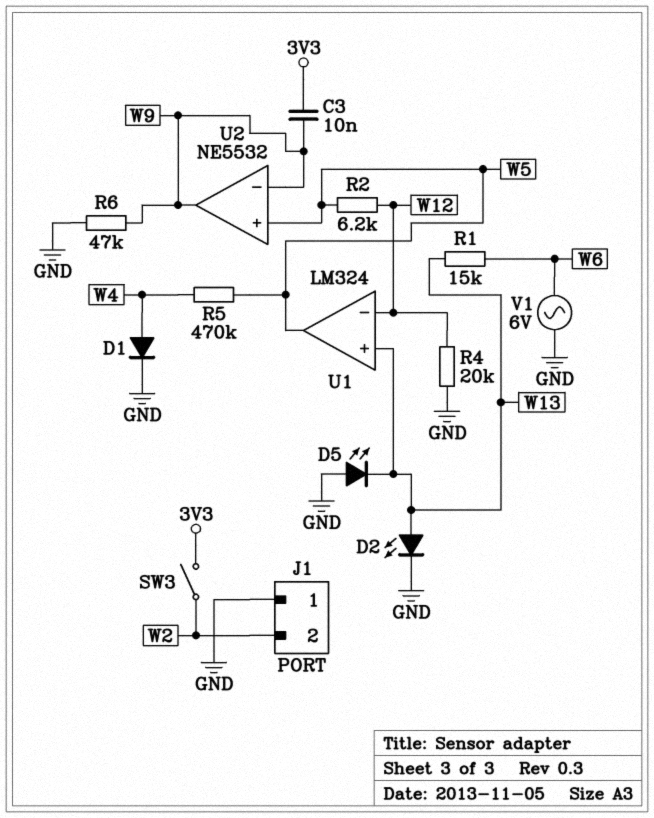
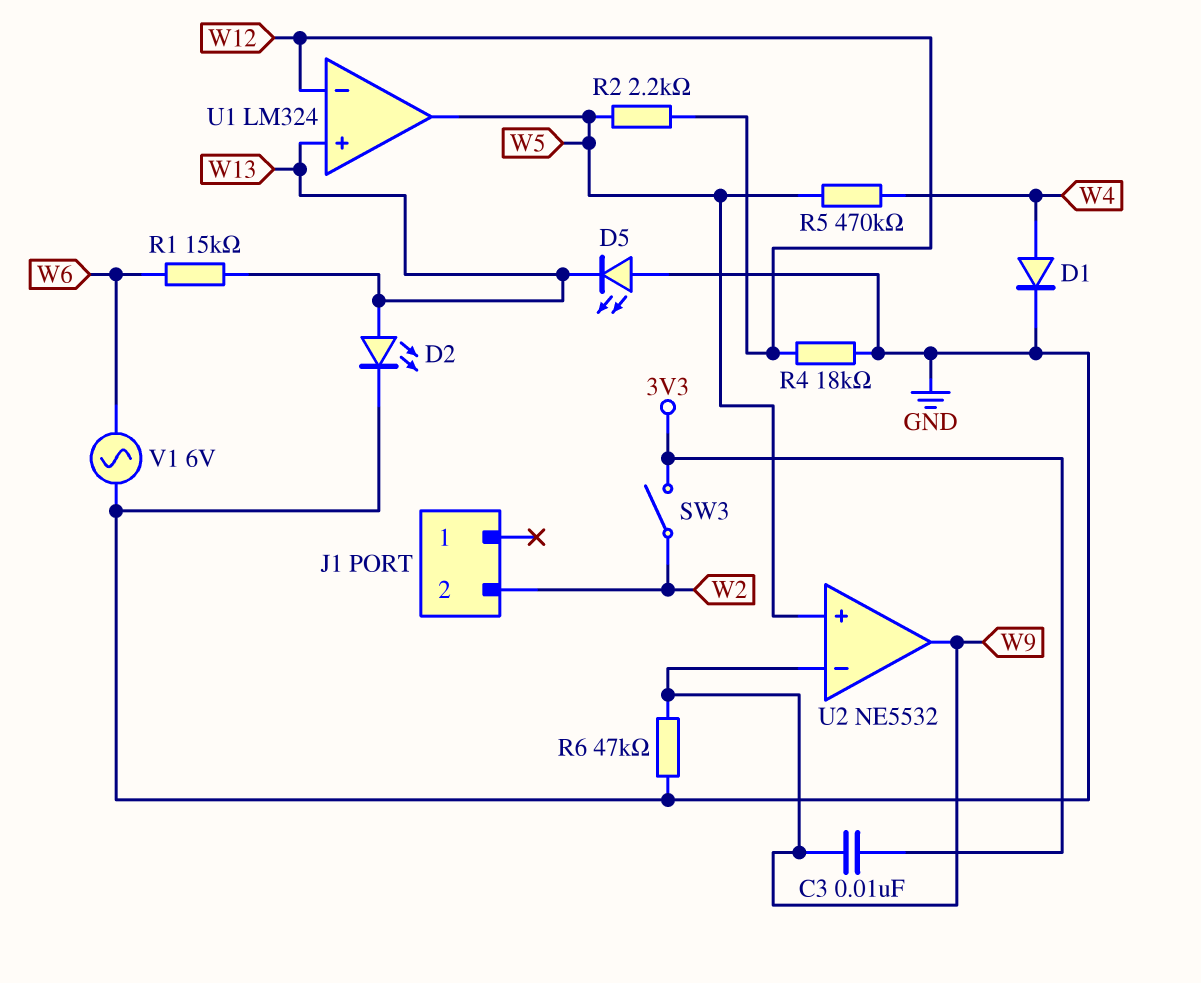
J1 pin 1: GND -> none
R2: 6.2k (W5, W12) -> 2.2k (W5, W12)
R4: 20k (GND, W12) -> 18k (GND, W12)

